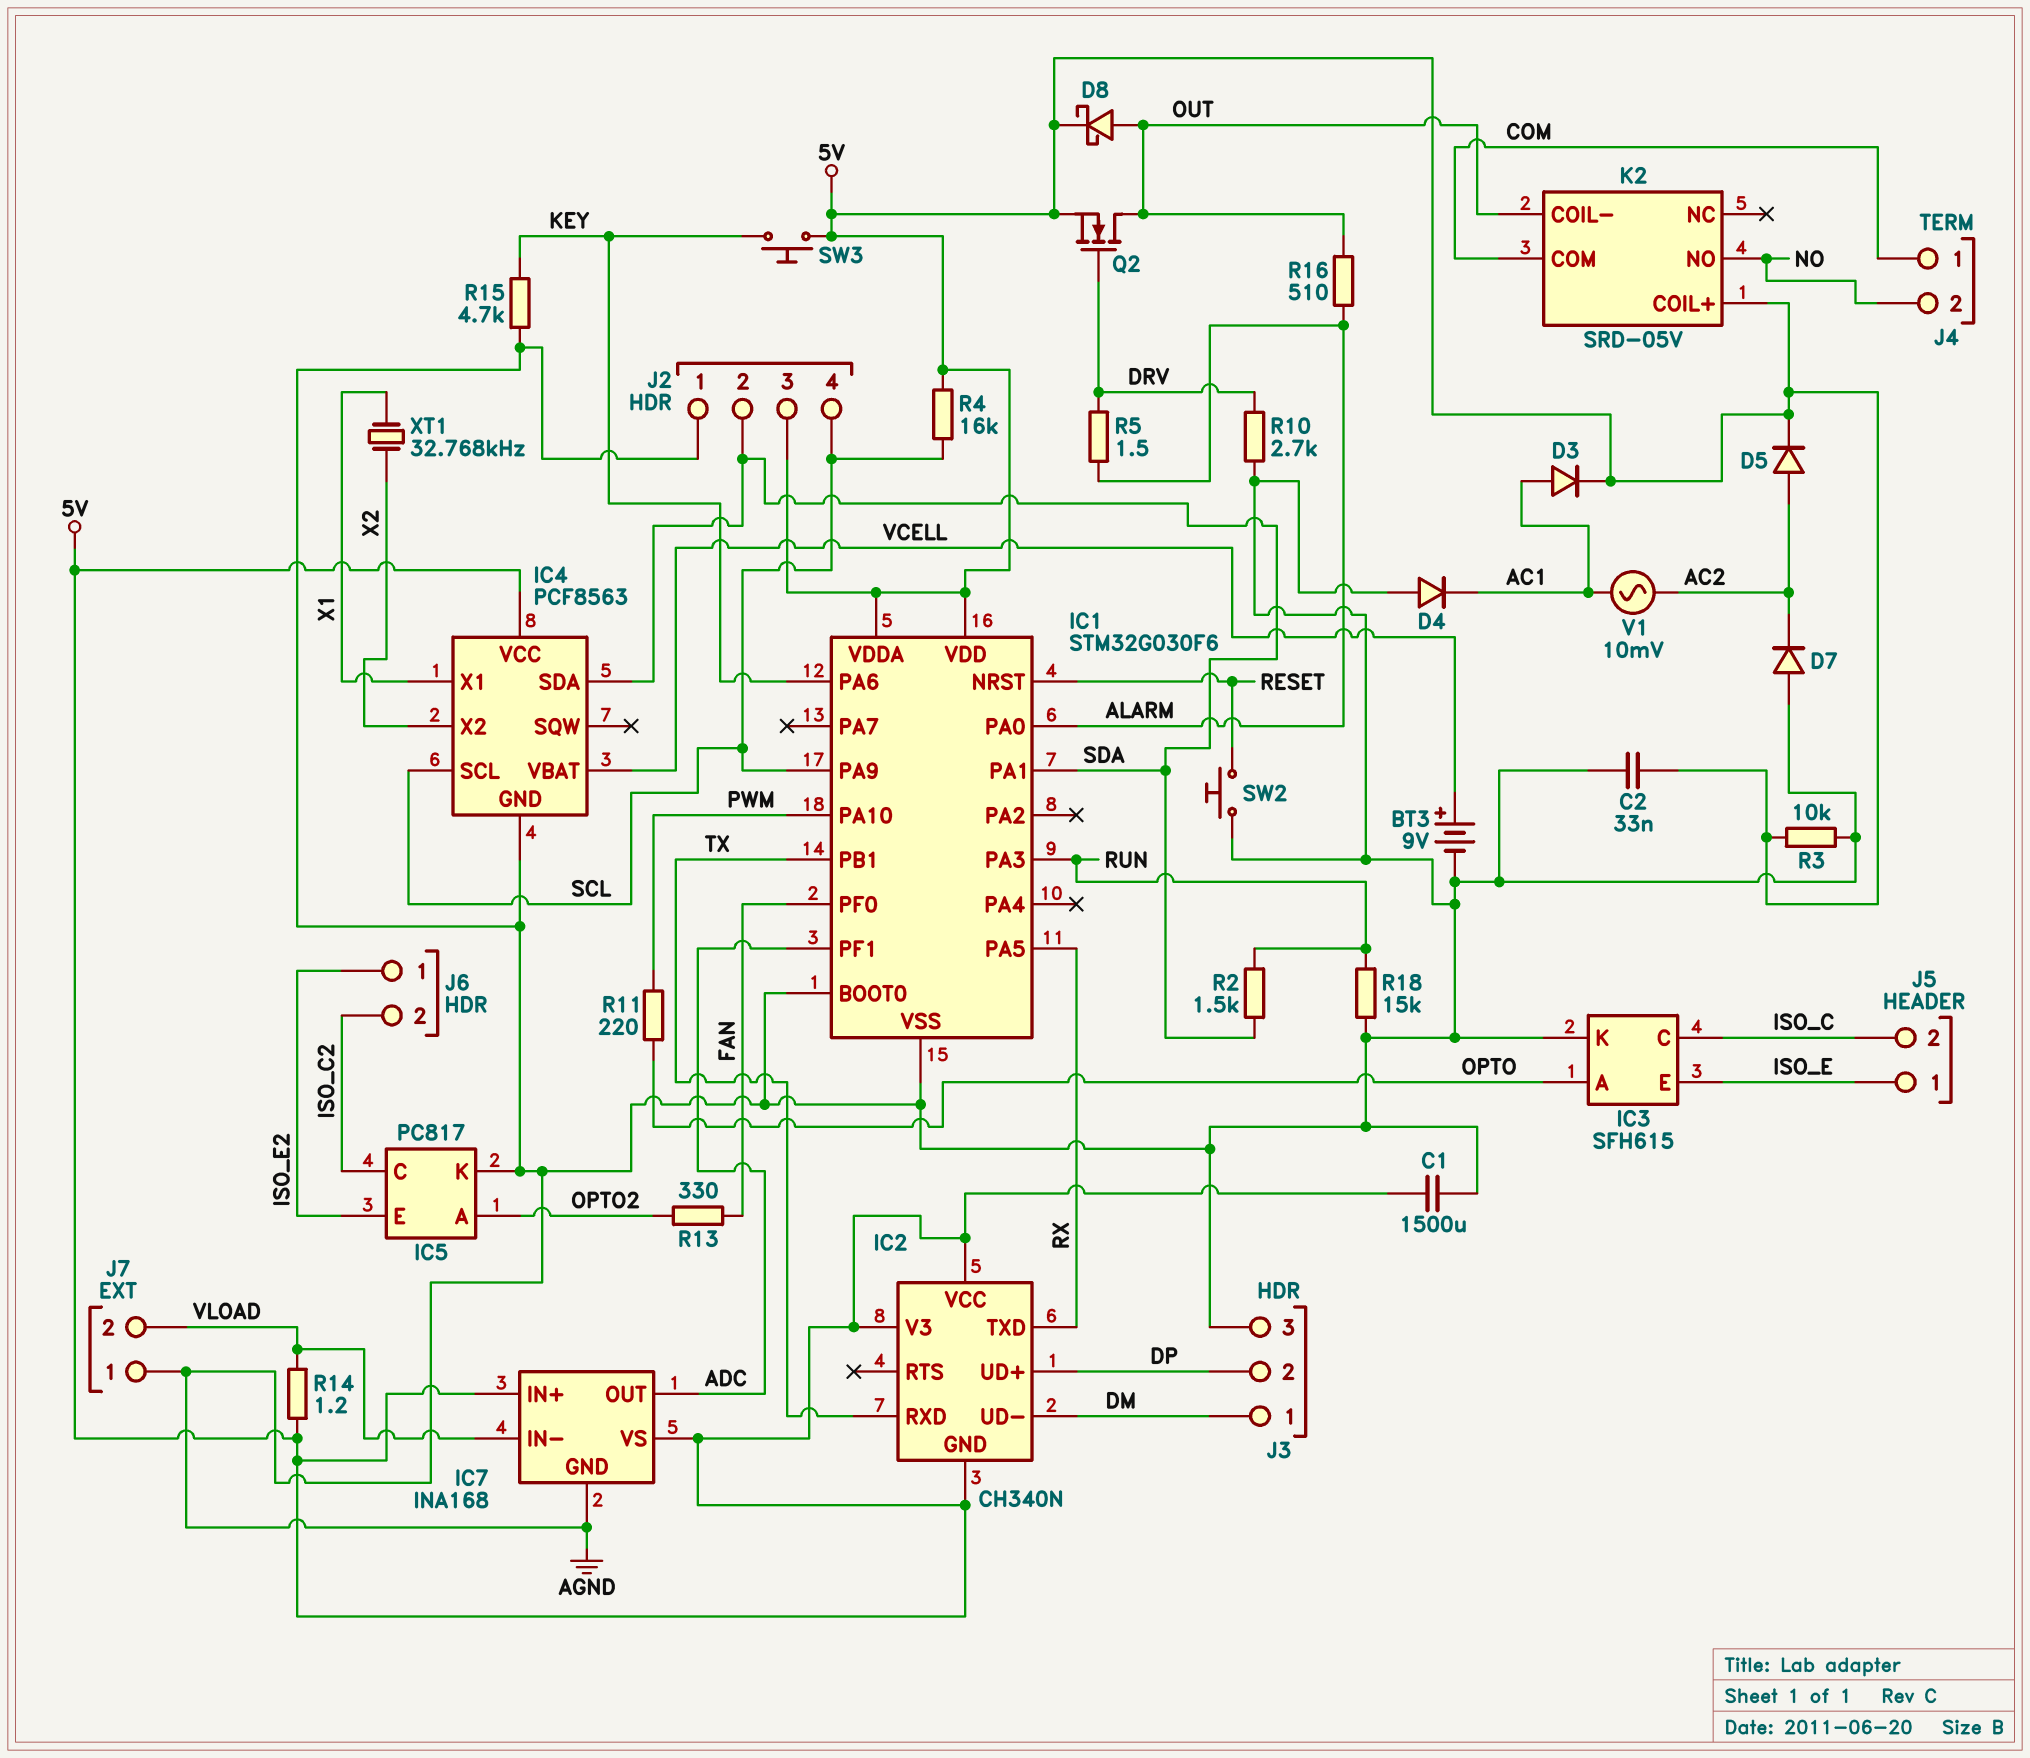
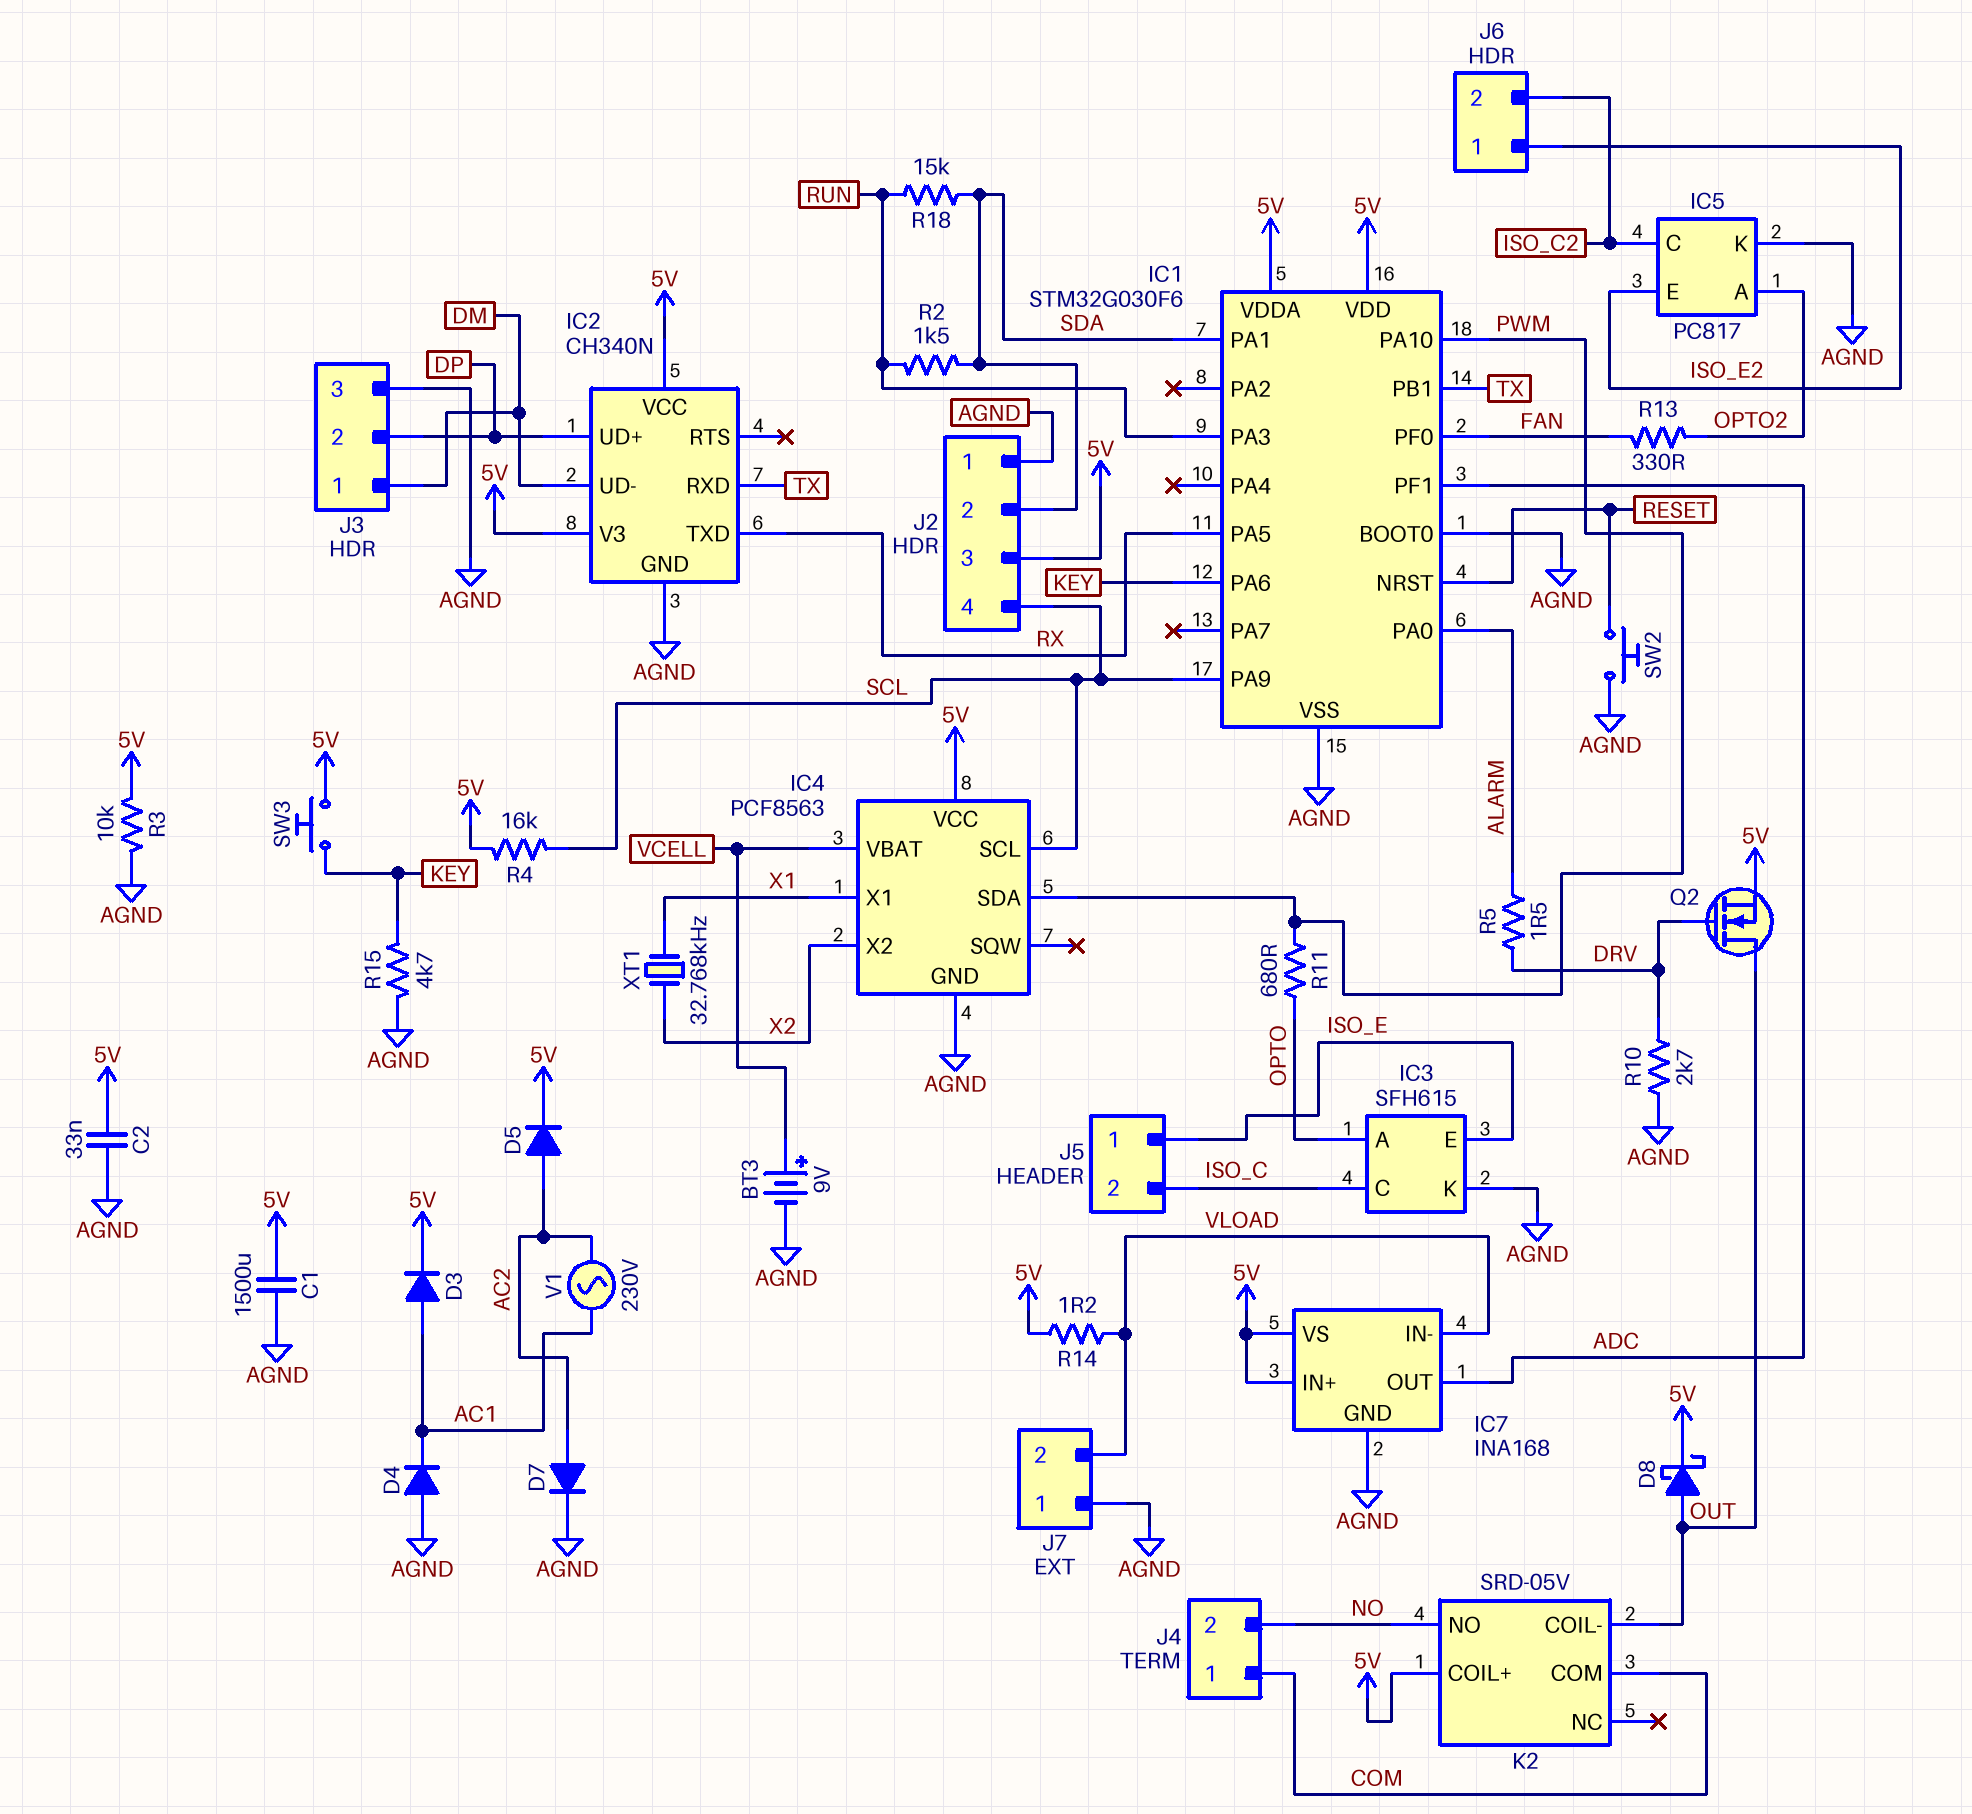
D7: diode (A AGND, K AC2) -> diode (A AC2, K AGND)
IC2 pin GND: 5V -> AGND
IC4 pin SDA: SDA -> PWM
R11: 220 (OPTO, PWM) -> 680 (OPTO, PWM)
R16: 510 (ALARM, OUT) -> none
R18: 15k (AGND, RUN) -> 15k (RUN, SDA)
V1: AC 10mV (AC1, AC2) -> AC 230V (AC1, AC2)

